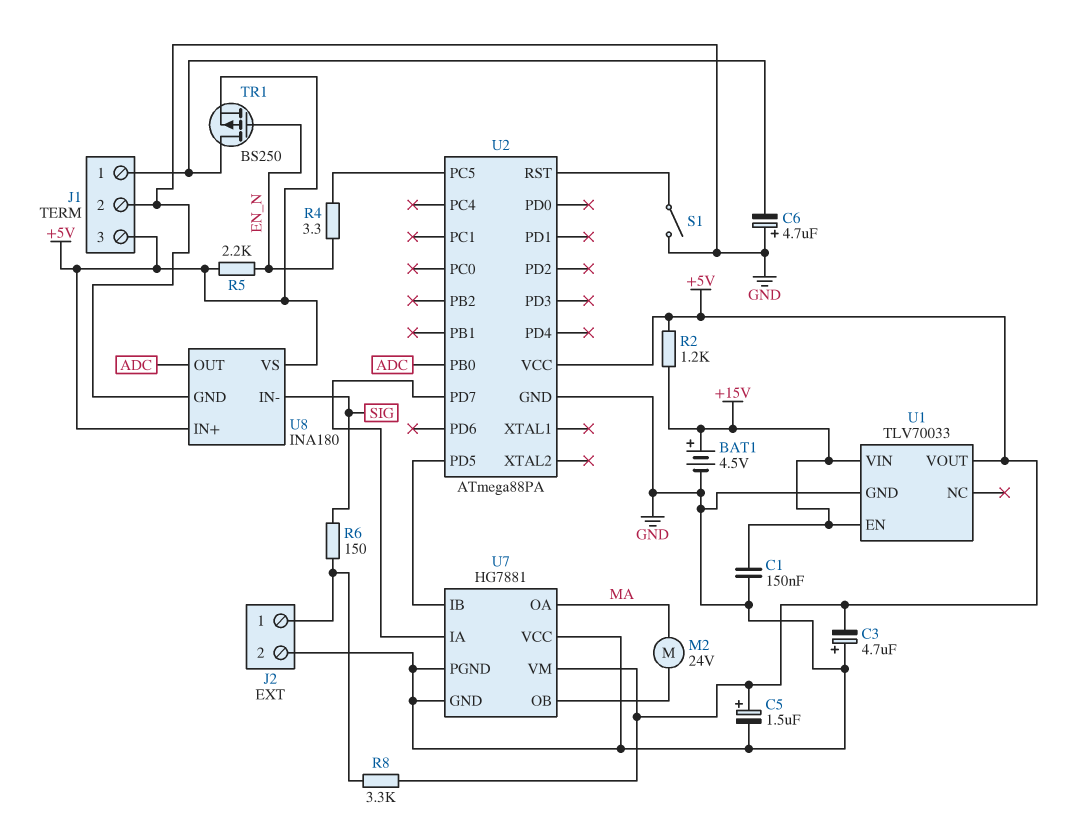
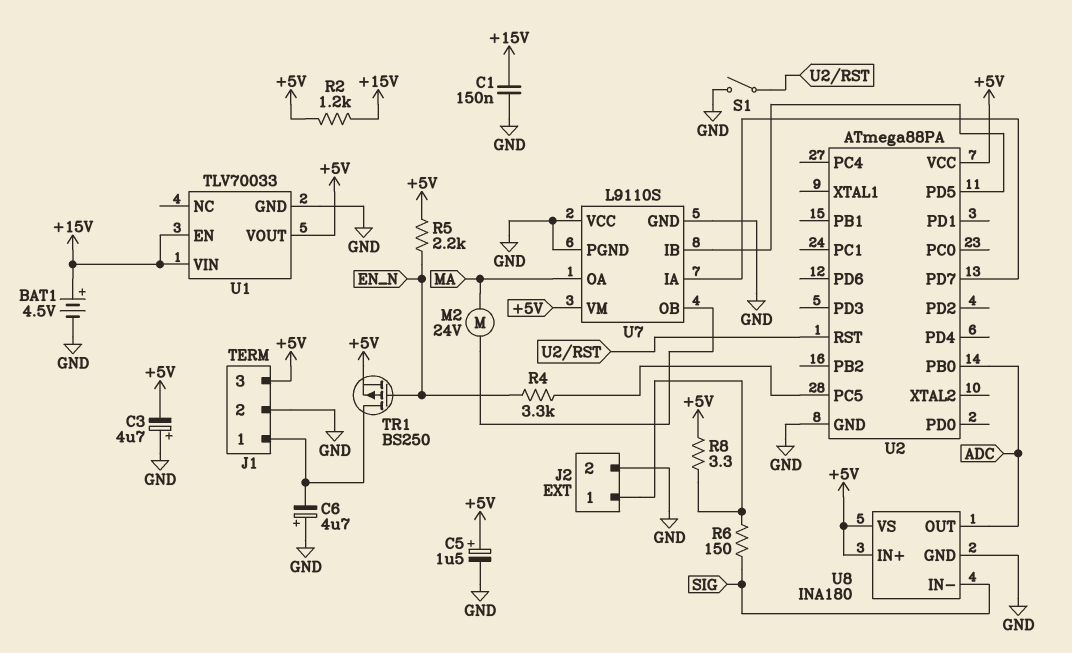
R4: 3.3 (EN_N, U2/PC5) -> 3.3k (EN_N, U2/PC5)
R8: 3.3k (+5V, J2/1) -> 3.3 (+5V, J2/1)
U7: HG7881 -> L9110S

